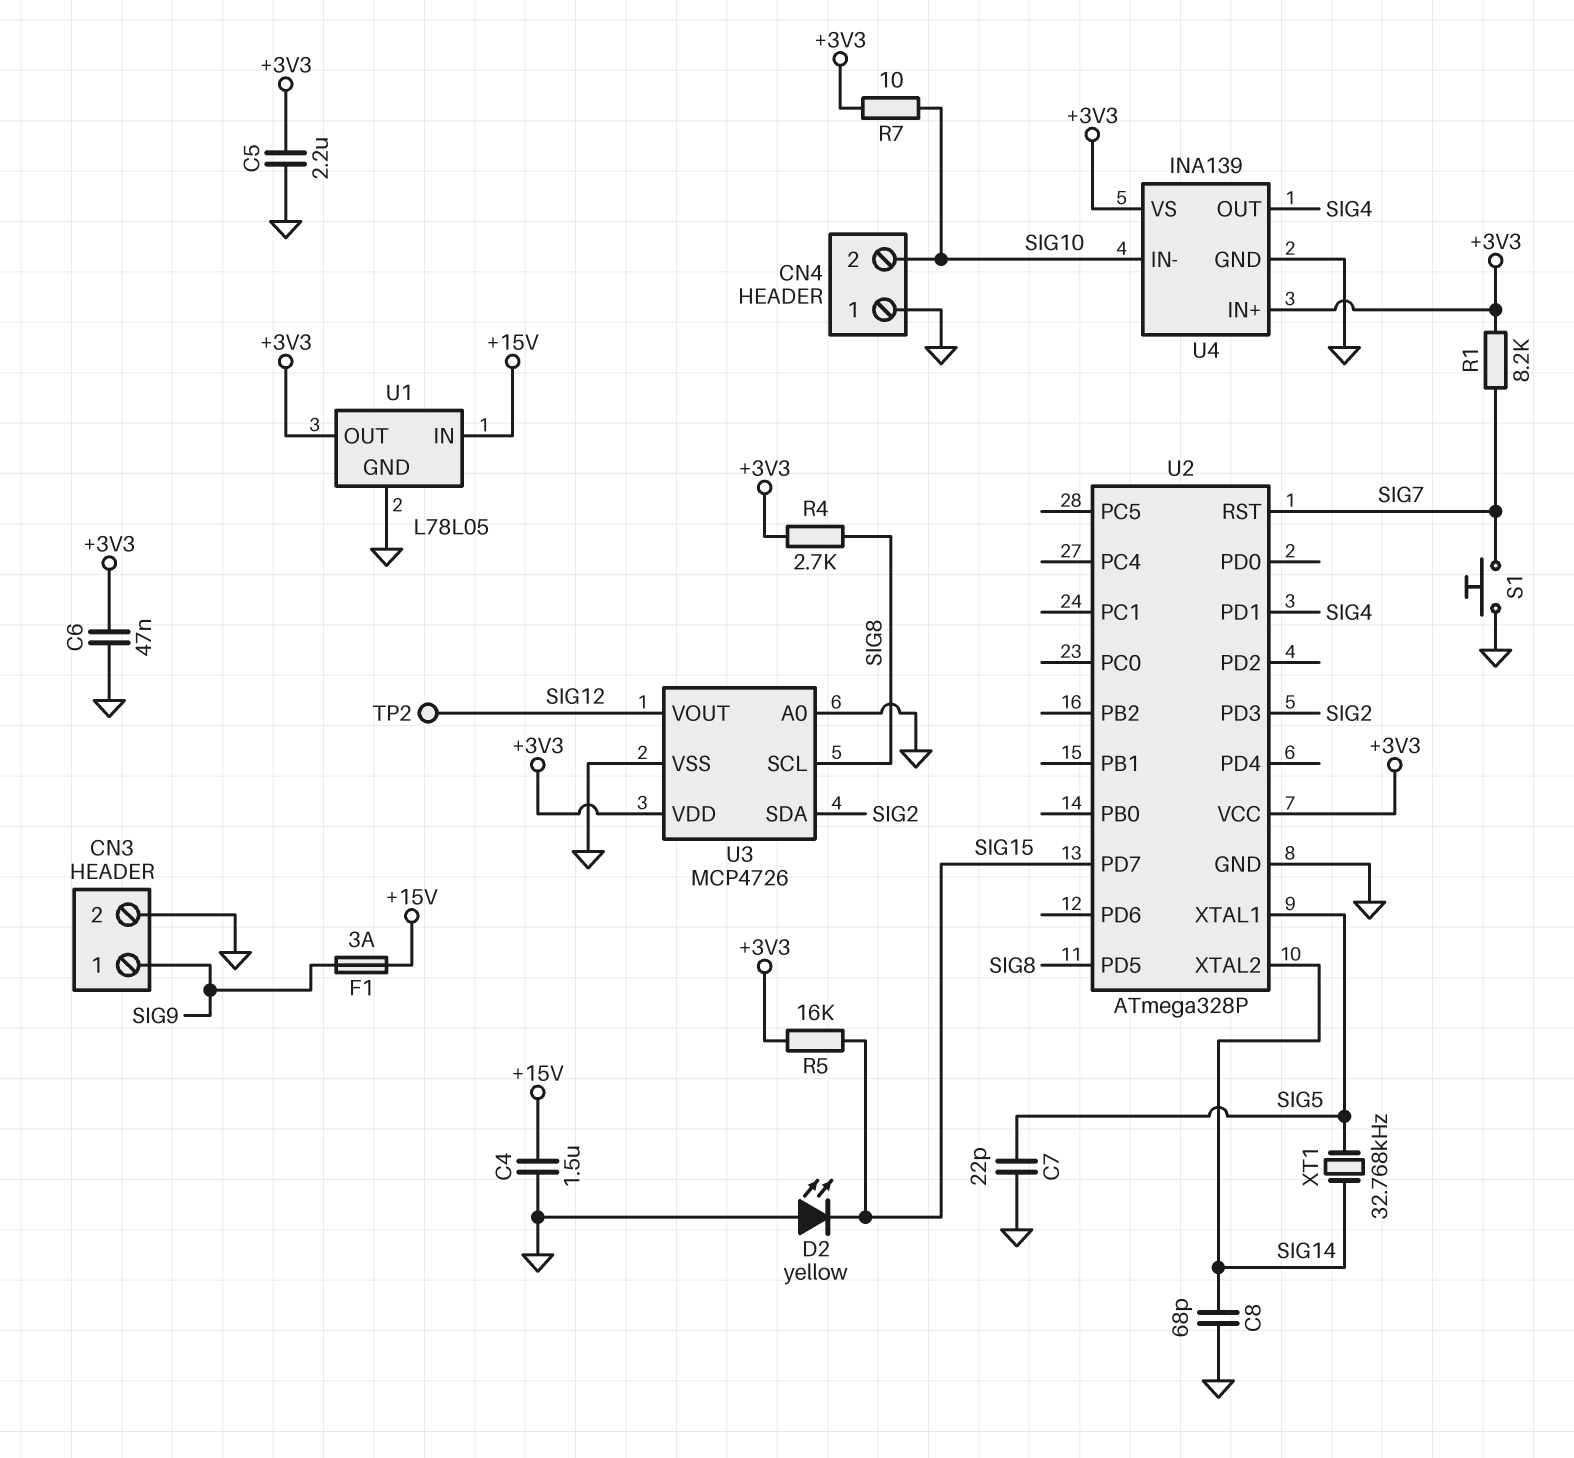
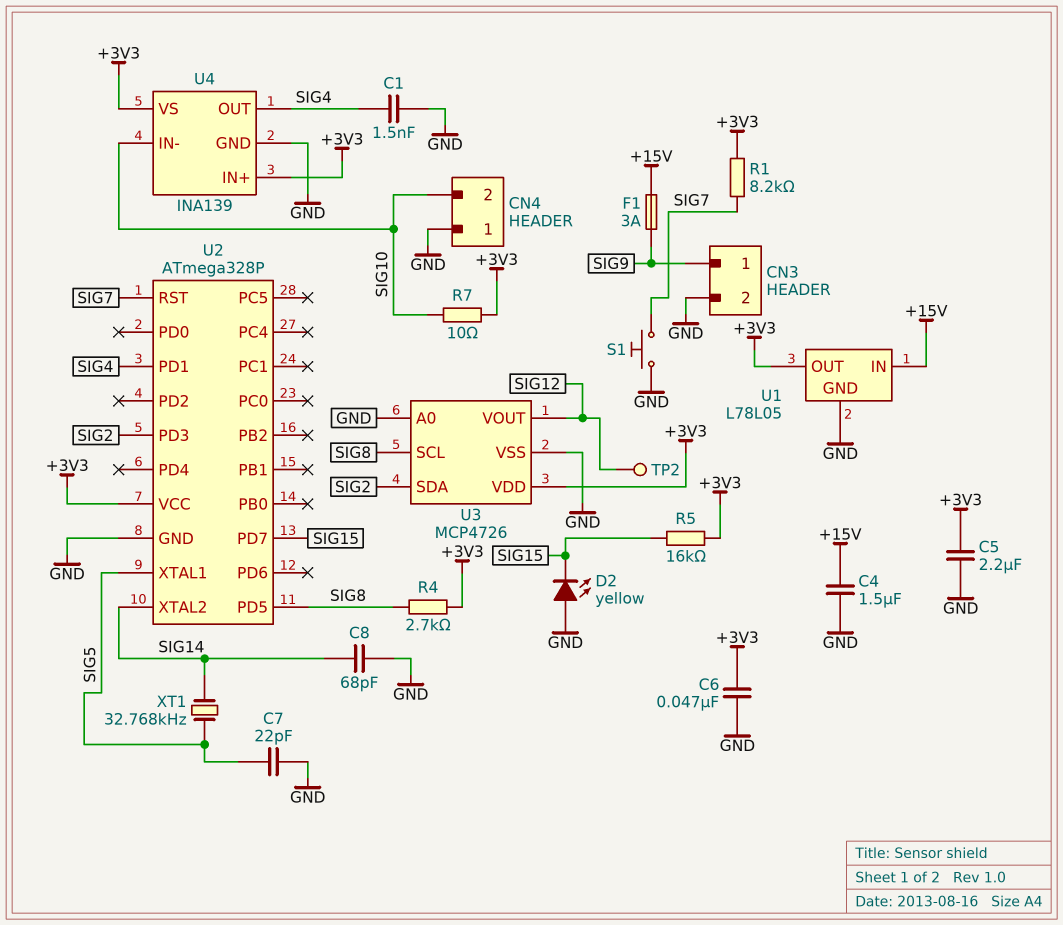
C1: none -> 1.5nF (GND, SIG4)

